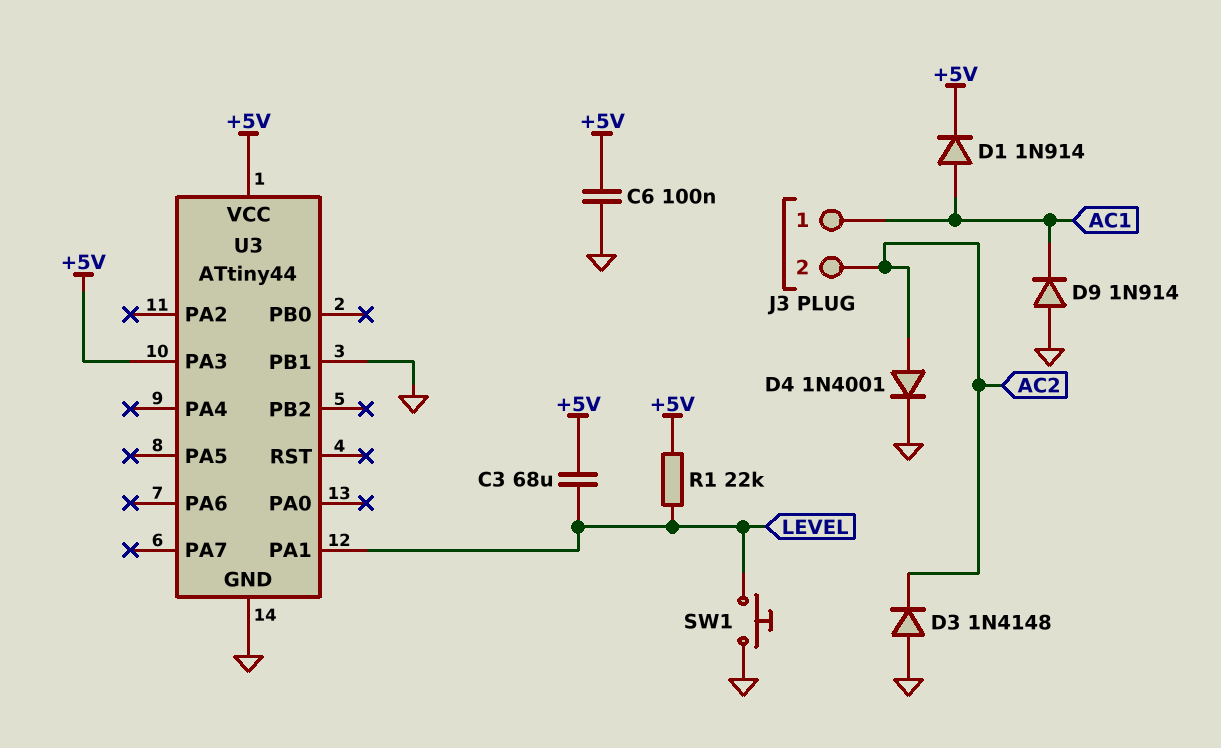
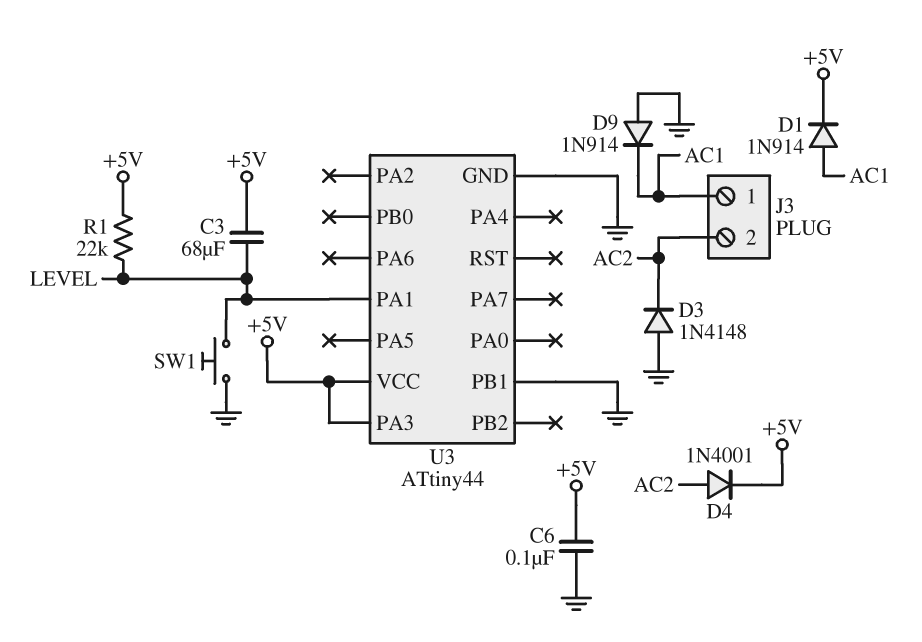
D4: diode 1N4001 (A AC2, K GND) -> diode 1N4001 (A AC2, K +5V)

